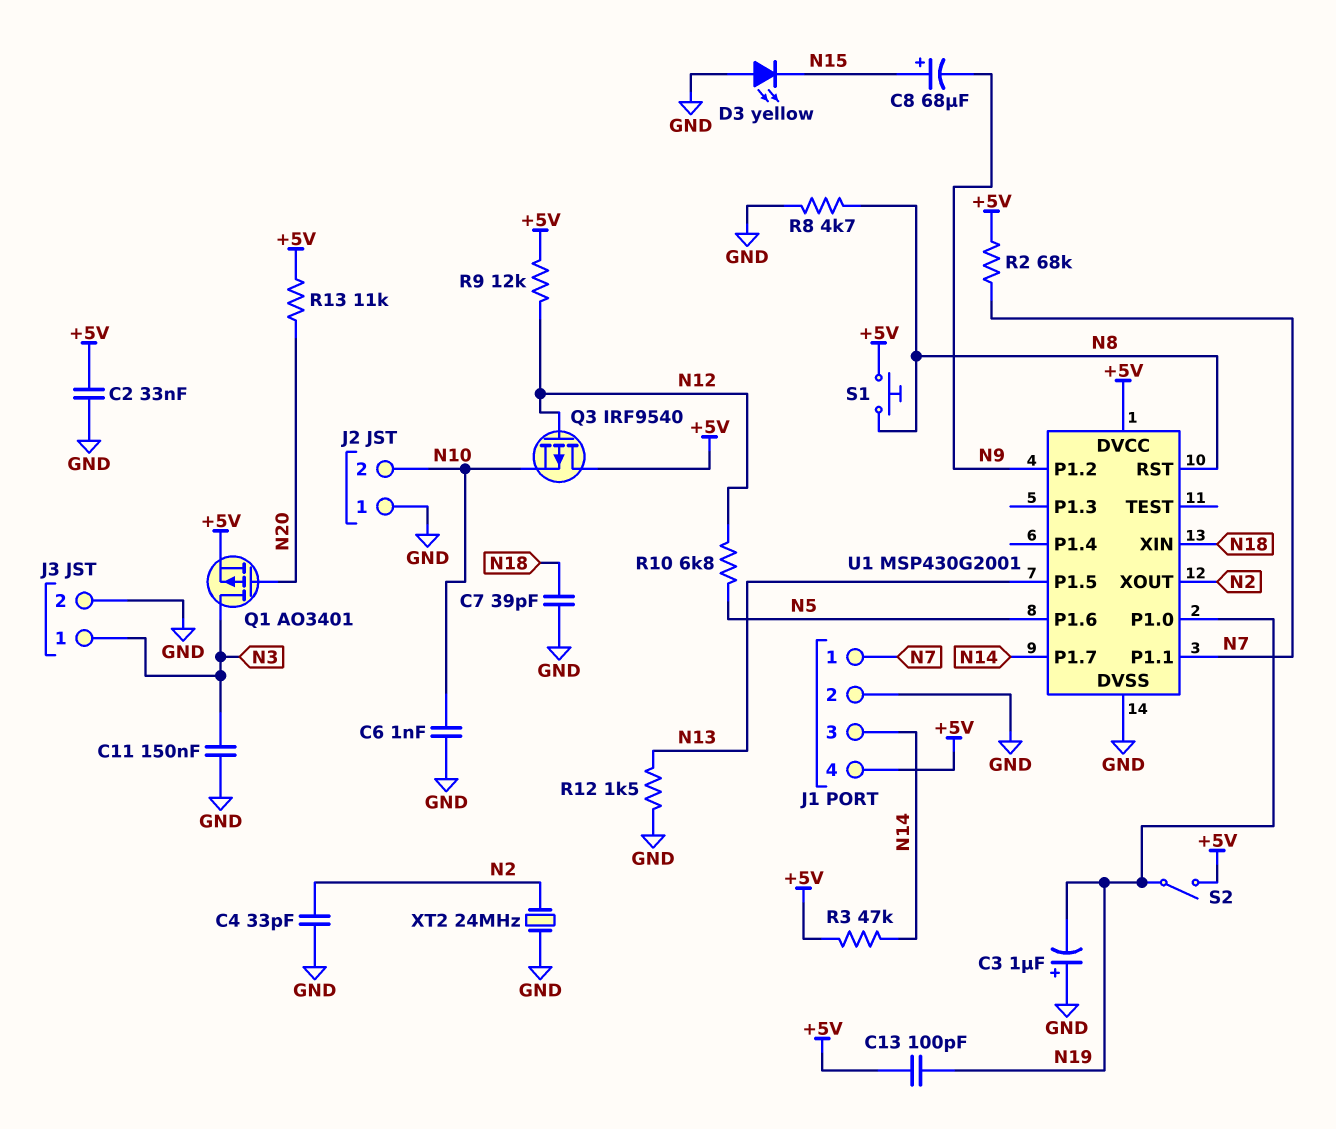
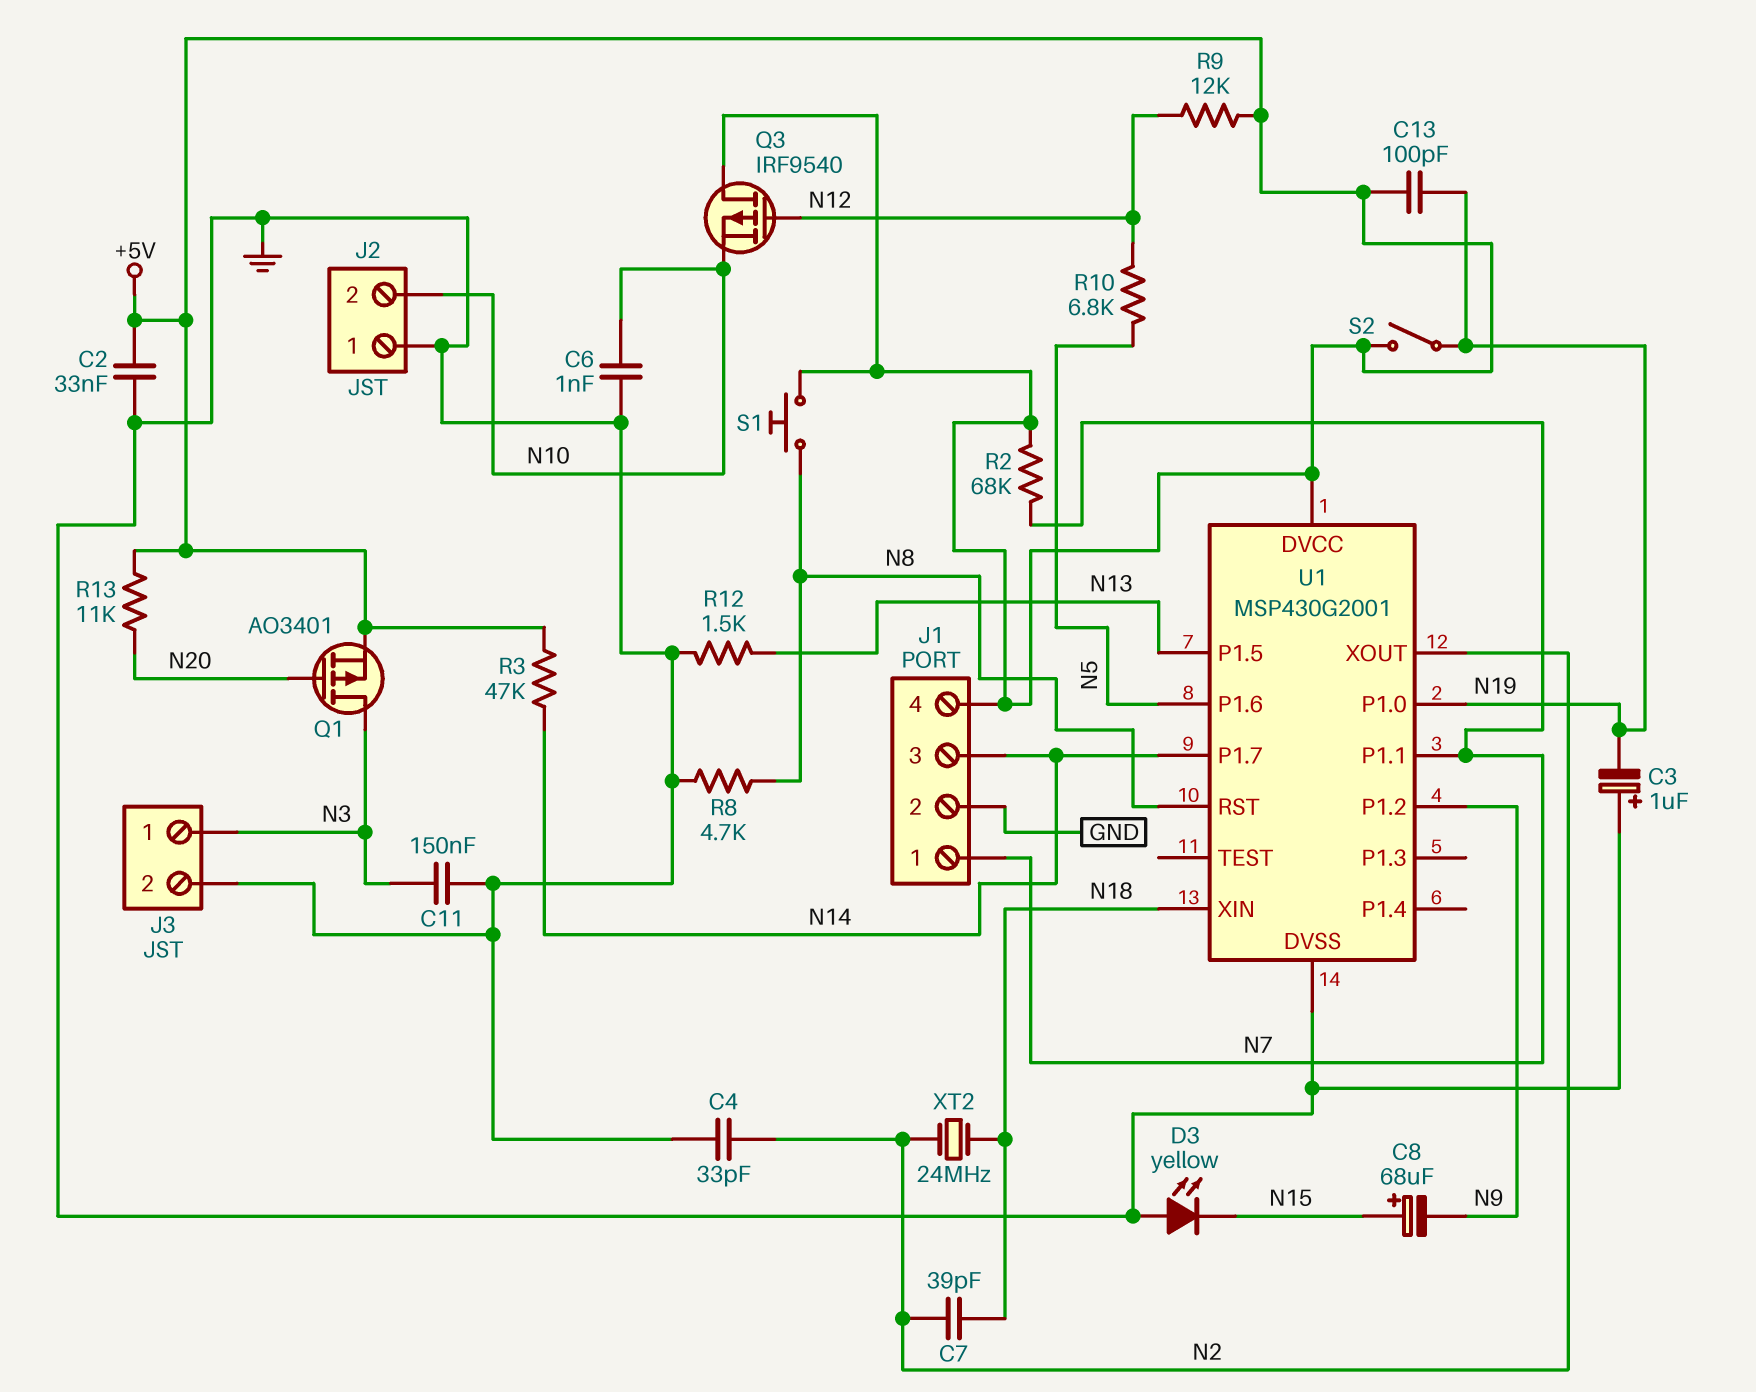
C7: 39pF (GND, N18) -> 39pF (N2, N18)
XT2: 24MHz (GND, N2) -> 24MHz (N2, N18)

